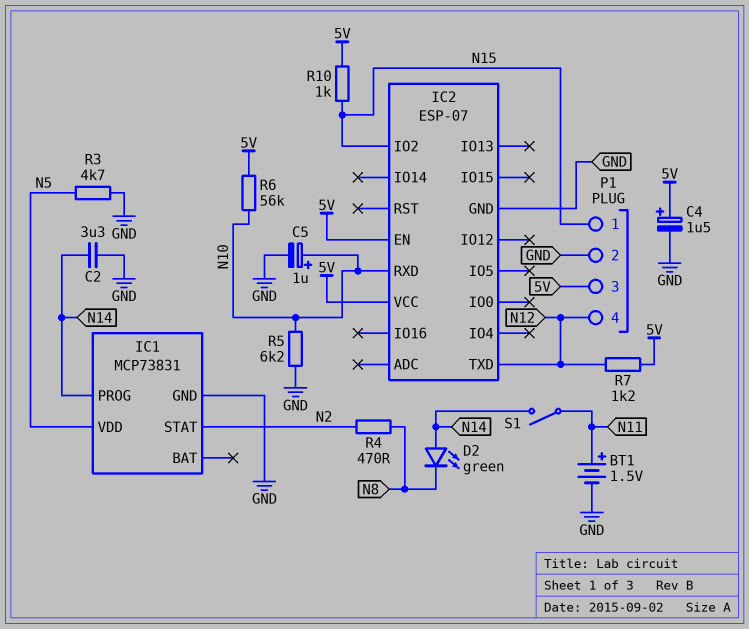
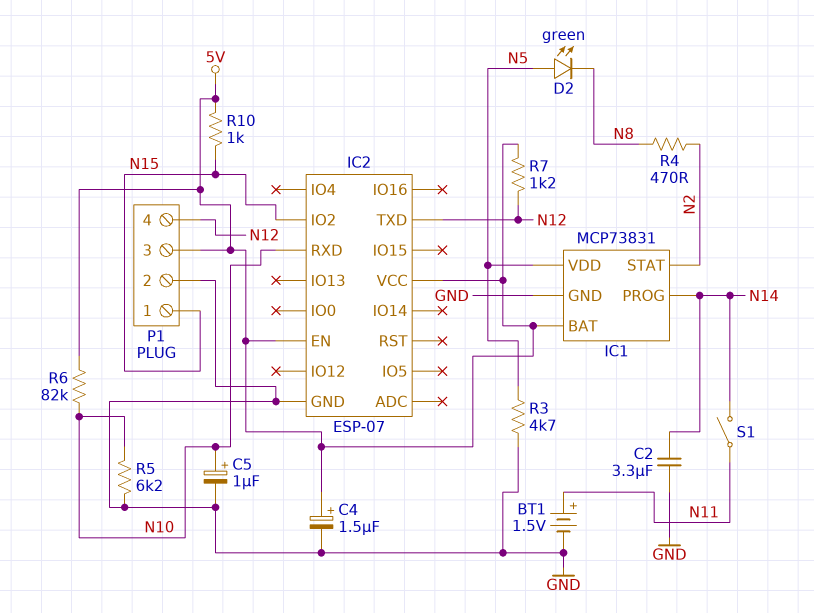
D2: LED green (A N14, K N8) -> LED green (A N5, K N8)
IC1 pin BAT: none -> 5V
R6: 56k (5V, N10) -> 82k (5V, N10)

